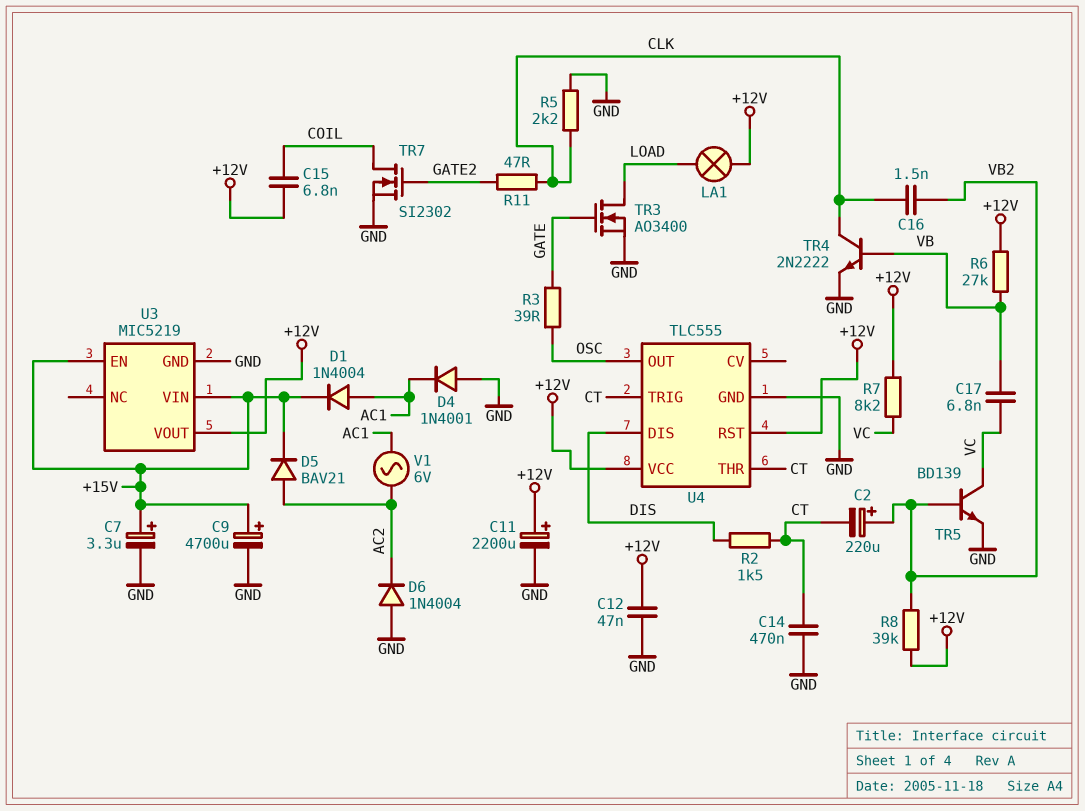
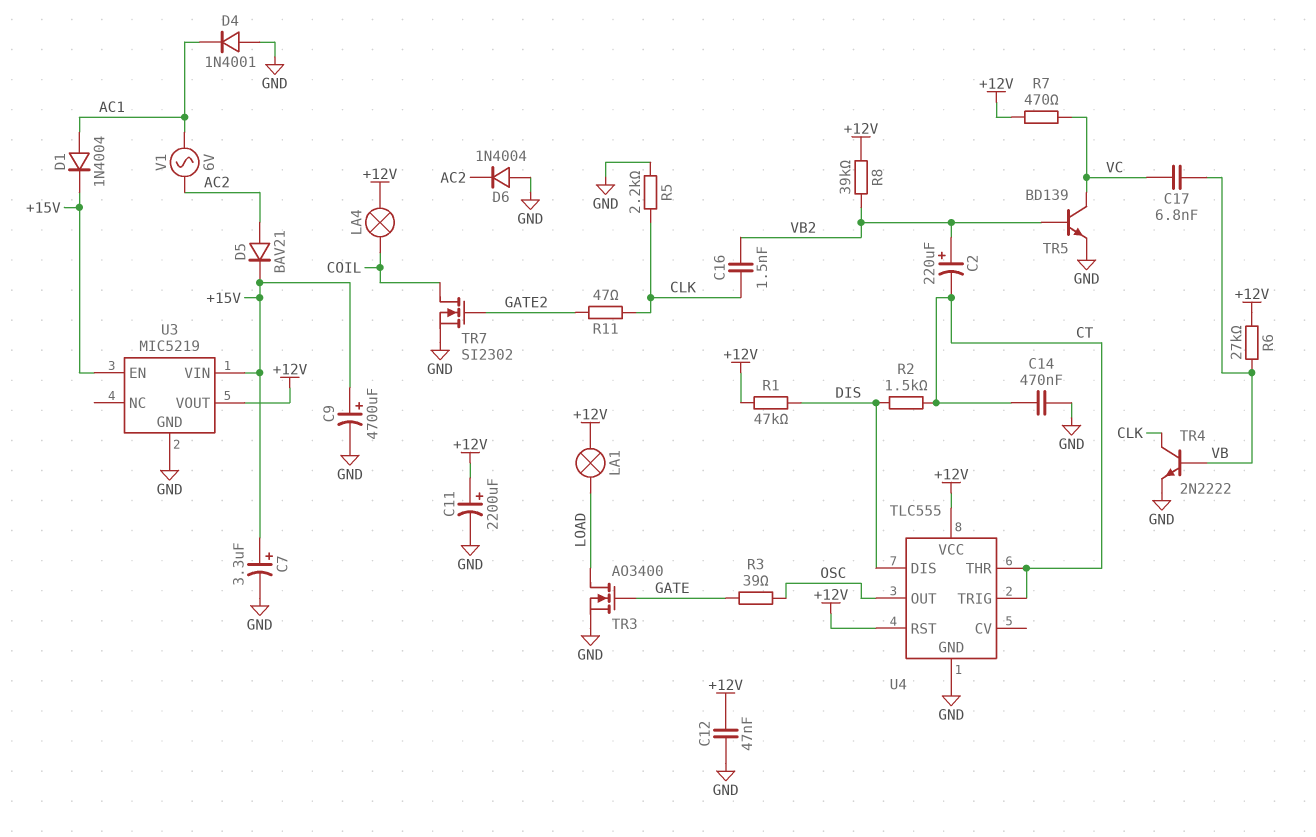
C15: 6.8nF (+12V, COIL) -> none
LA4: none -> lamp (+12V, COIL)
R1: none -> 47k (+12V, DIS)
R7: 8.2k (+12V, VC) -> 470 (+12V, VC)

